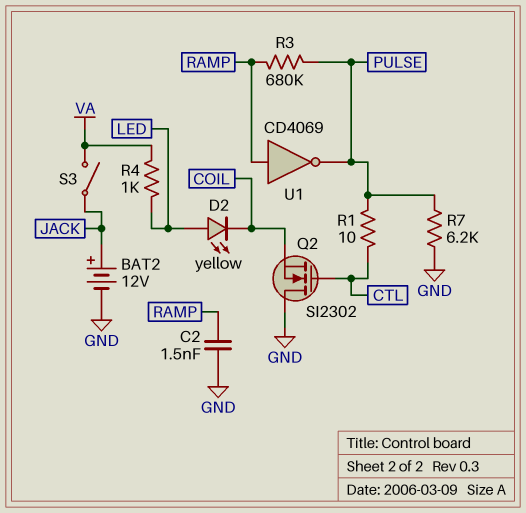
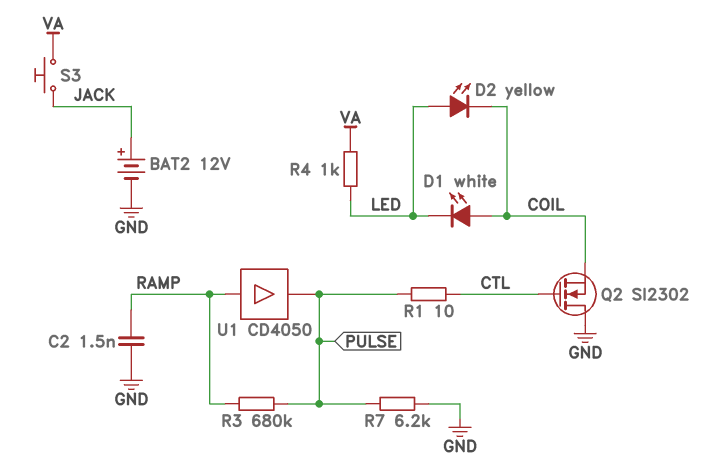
D1: none -> LED white (A COIL, K LED)
S3: switch (JACK, VA) -> button (JACK, VA)
U1: NOT CD4069 (in RAMP, out PULSE) -> buffer CD4050 (in RAMP, out PULSE)

